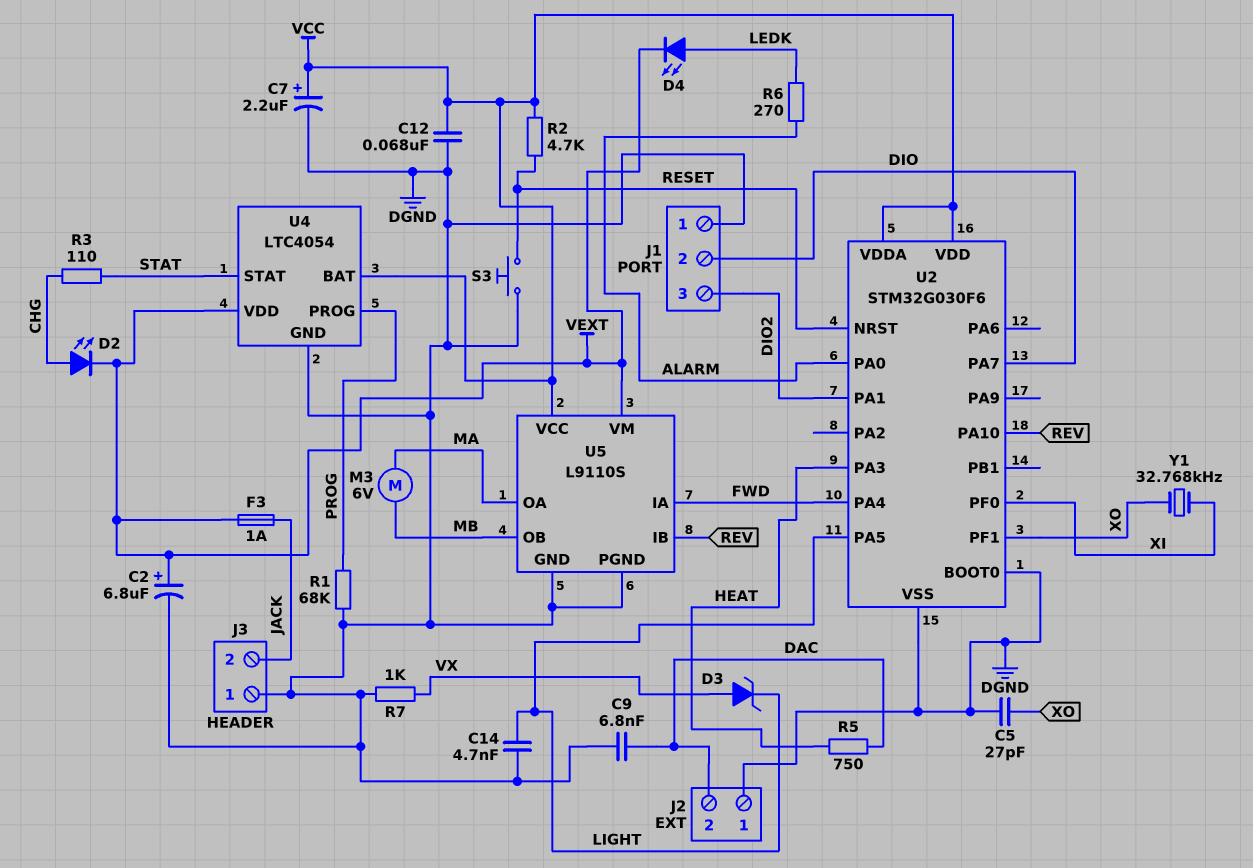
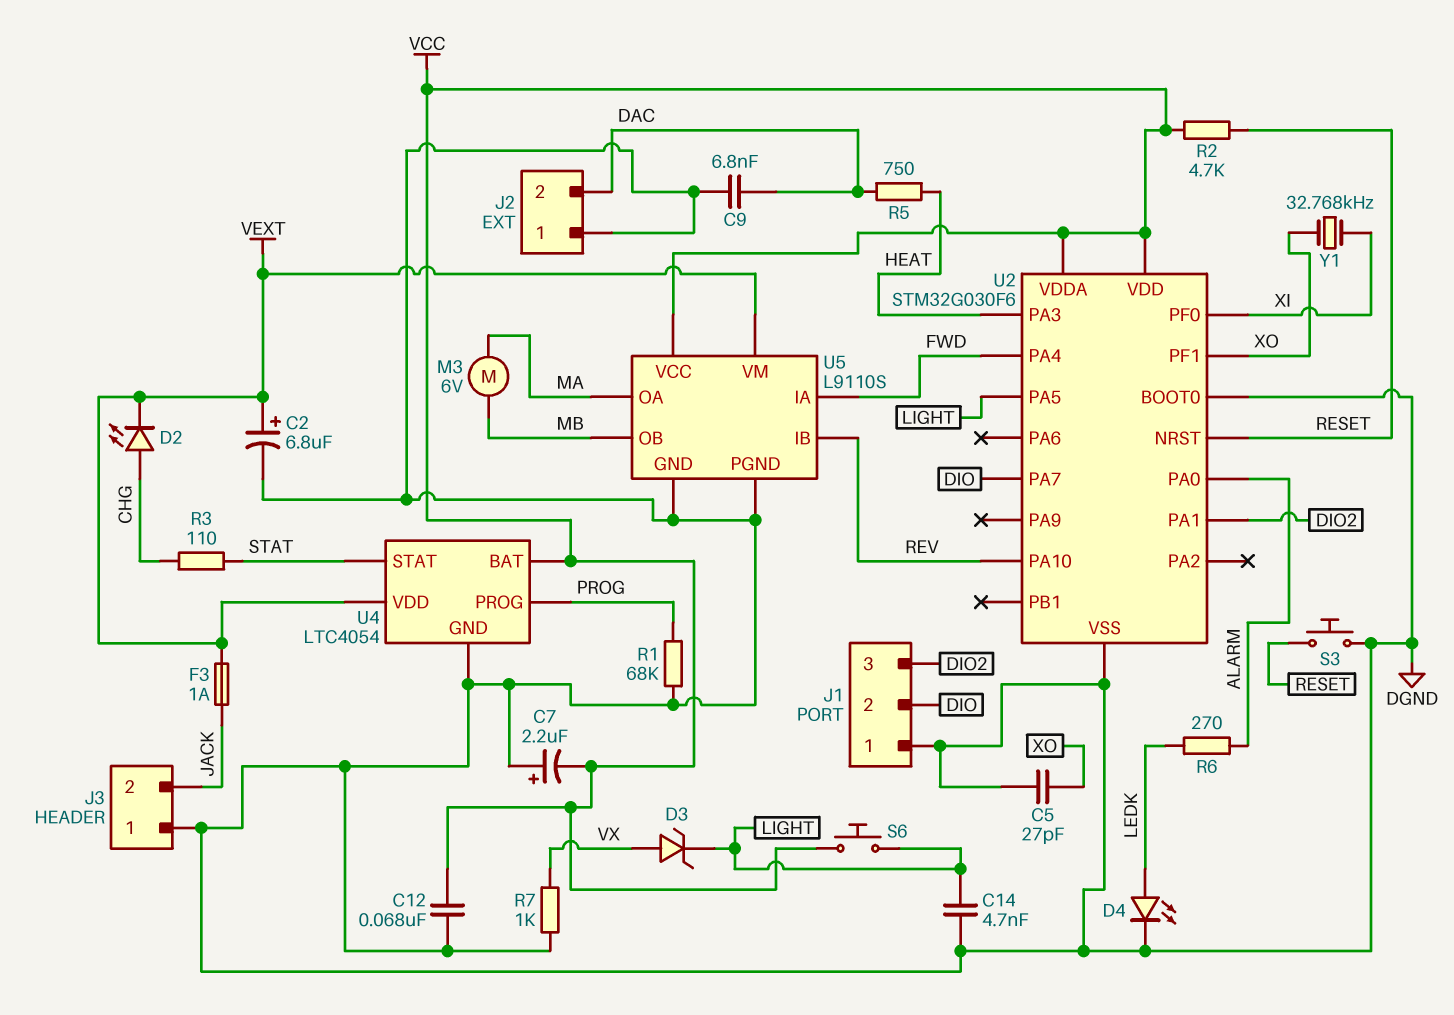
C7: 2.2uF (plus VCC, minus DGND) -> 2.2uF (plus DGND, minus VCC)
D4: LED (A LEDK, K VEXT) -> LED (A LEDK, K DGND)
S6: none -> button (LIGHT, VCC)

